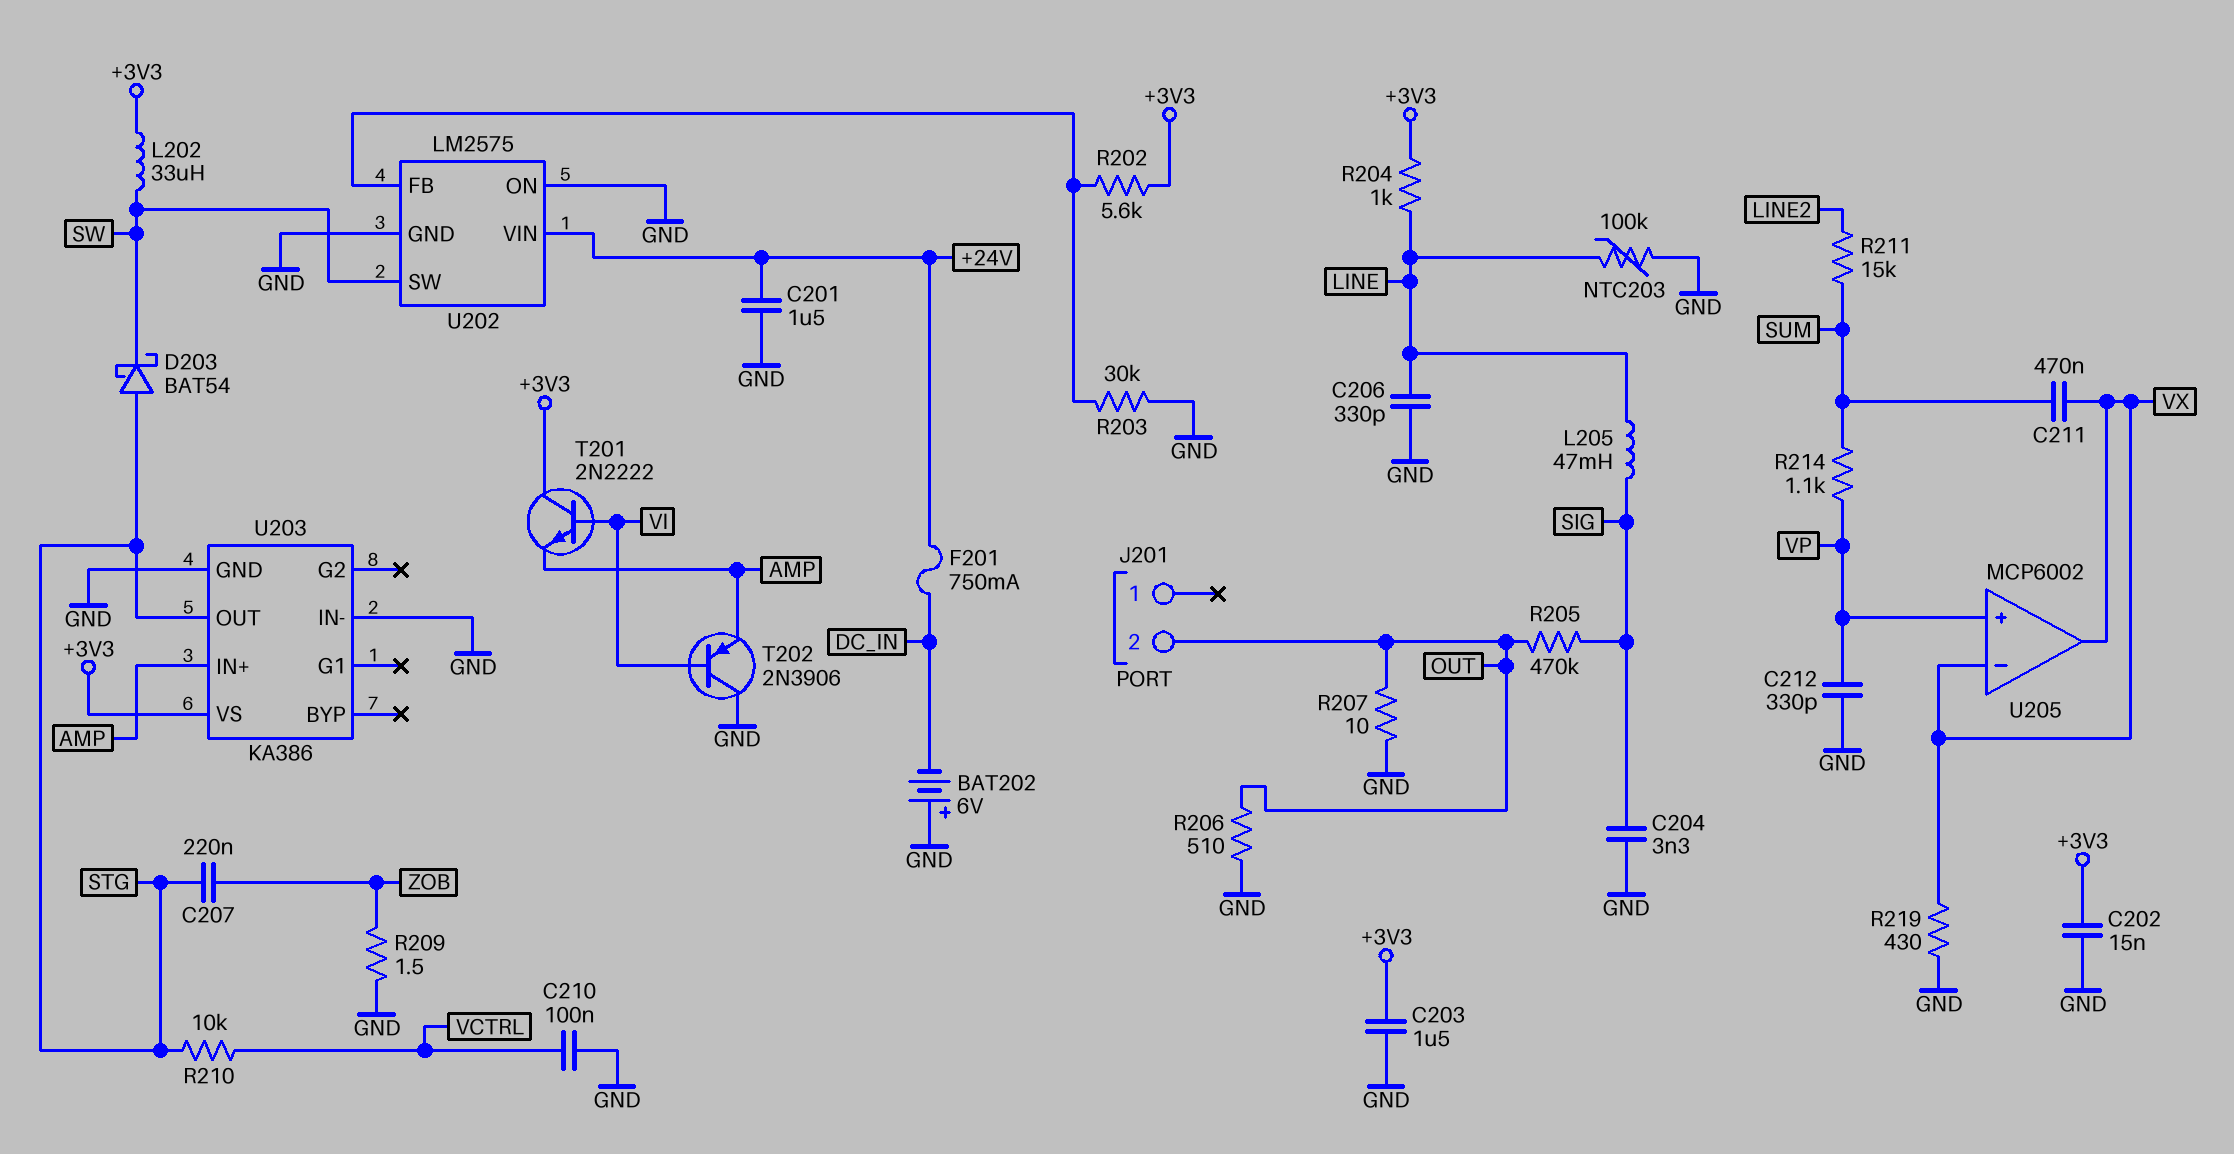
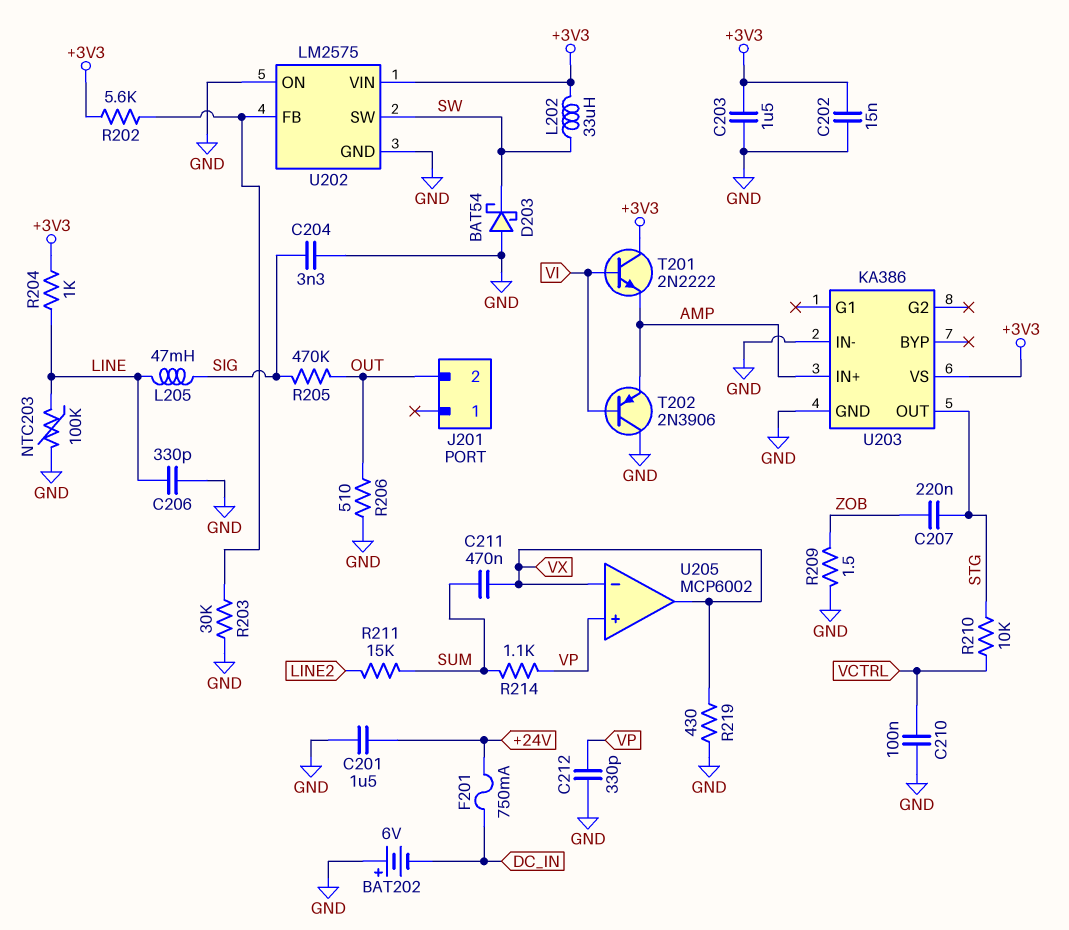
D203: schottky BAT54 (A STG, K SW) -> schottky BAT54 (A GND, K SW)
R207: 10 (GND, OUT) -> none
U202 pin VIN: +24V -> +3V3

